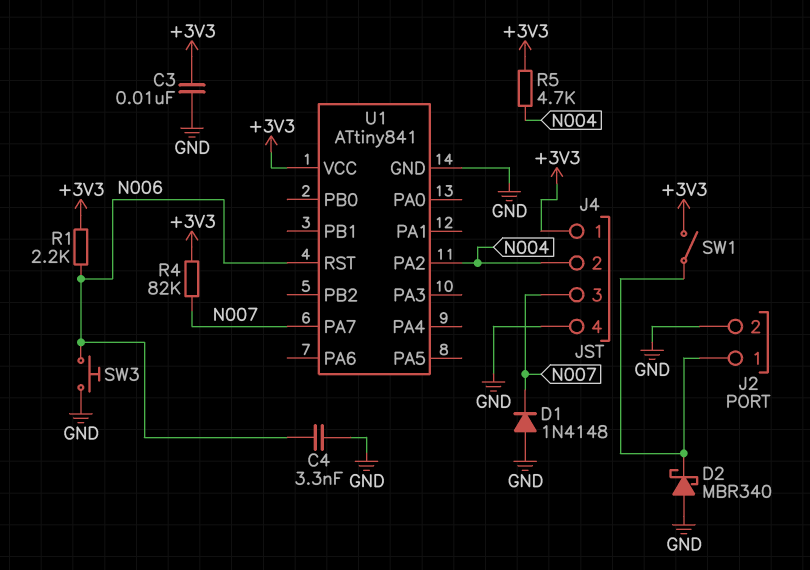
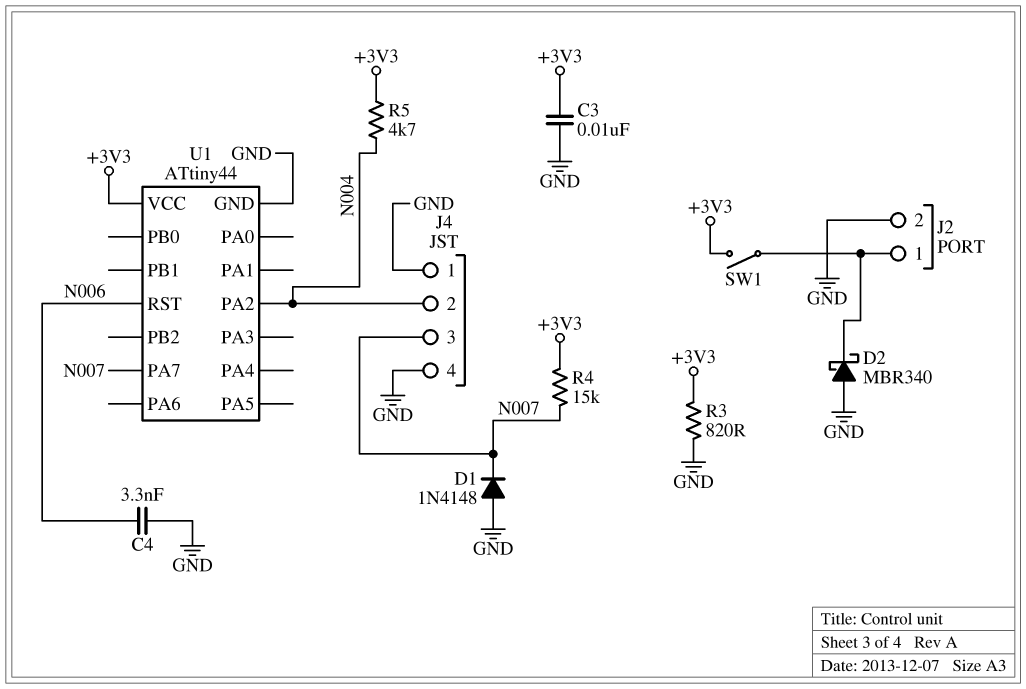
J4 pin 1: +3V3 -> GND
R1: 2.2k (+3V3, N006) -> none
R3: none -> 820 (+3V3, GND)
R4: 82k (+3V3, N007) -> 15k (+3V3, N007)
SW3: button (GND, N006) -> none
U1: ATtiny841 -> ATtiny44

